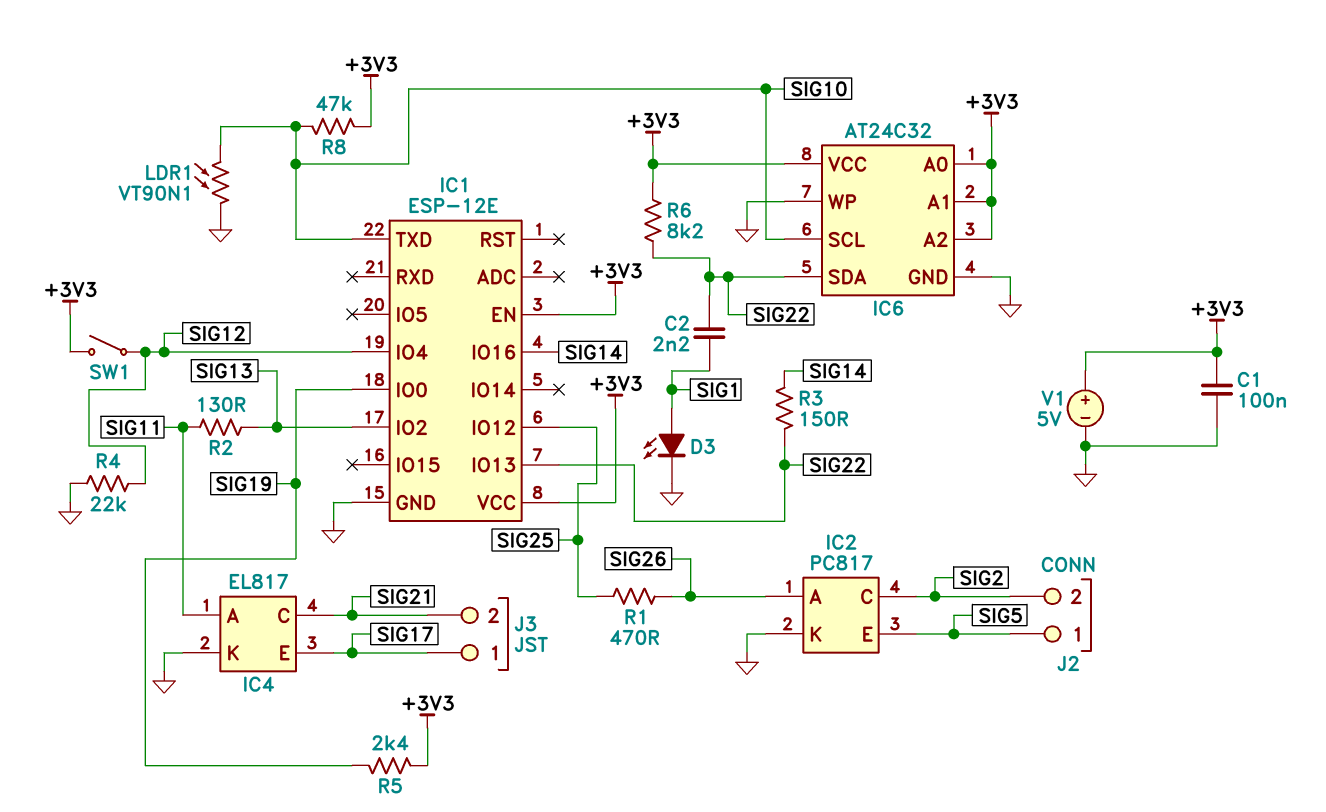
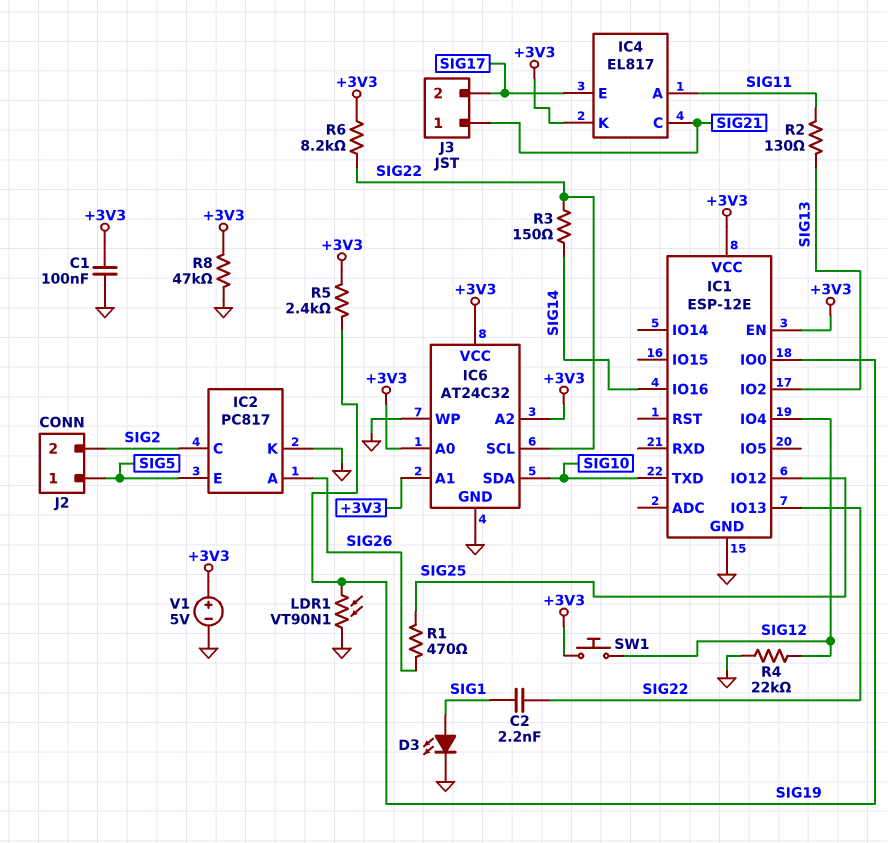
IC4 pin K: GND -> +3V3
IC6 pin SCL: SIG10 -> SIG22
IC6 pin SDA: SIG22 -> SIG10
J3 pin 1: SIG17 -> SIG21
J3 pin 2: SIG21 -> SIG17
LDR1: VT90N1 (GND, SIG10) -> VT90N1 (GND, SIG19)
R8: 47k (+3V3, SIG10) -> 47k (+3V3, GND)
SW1: switch (+3V3, SIG12) -> button (+3V3, SIG12)

